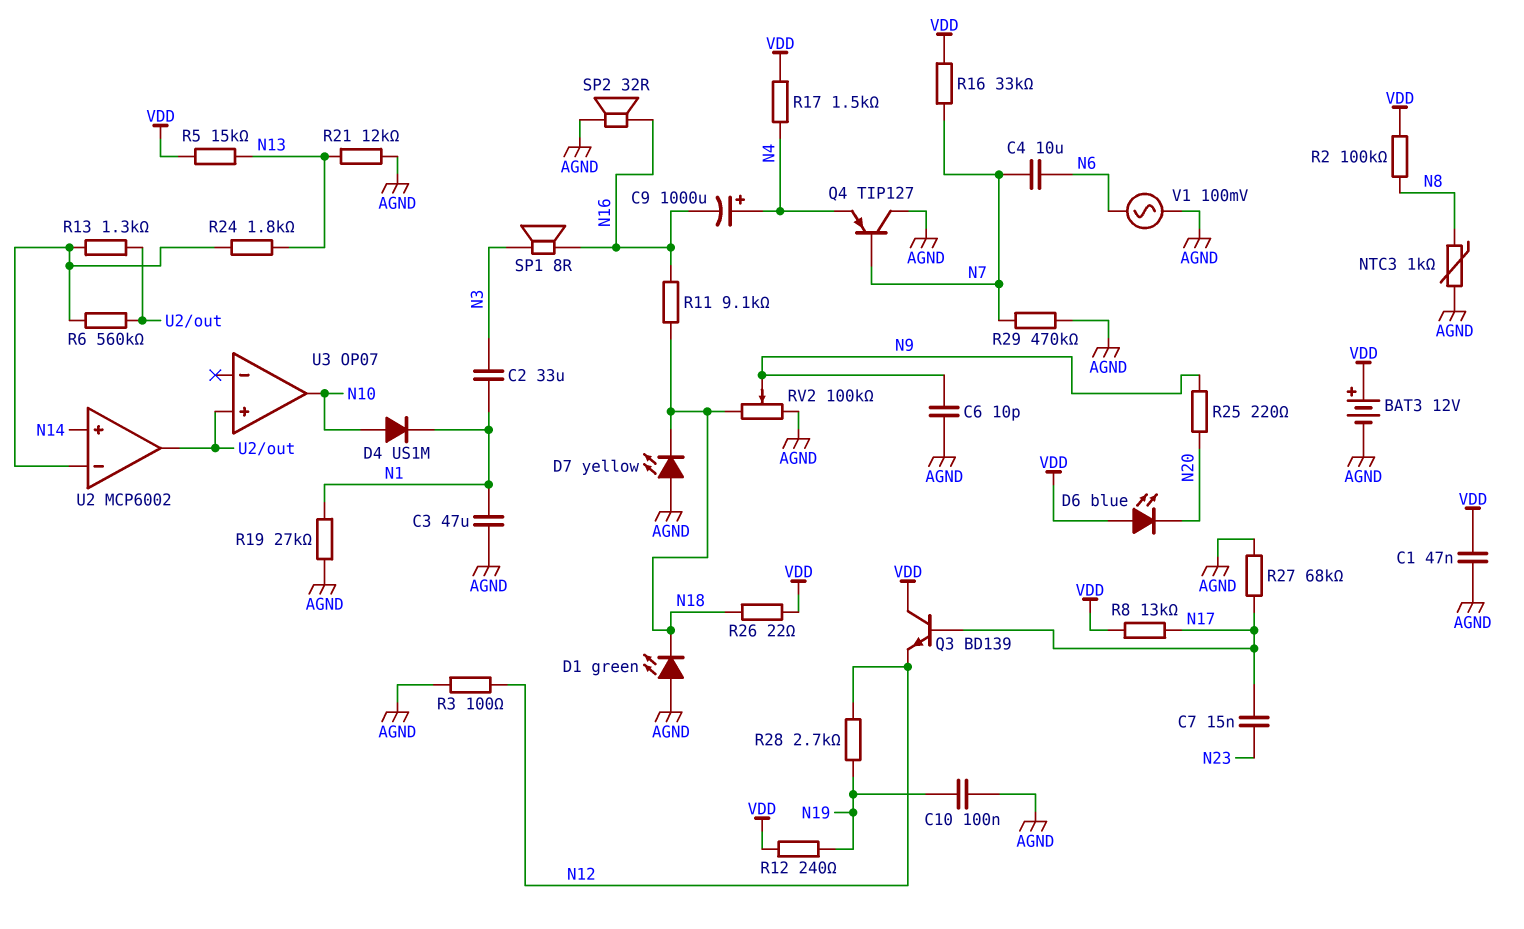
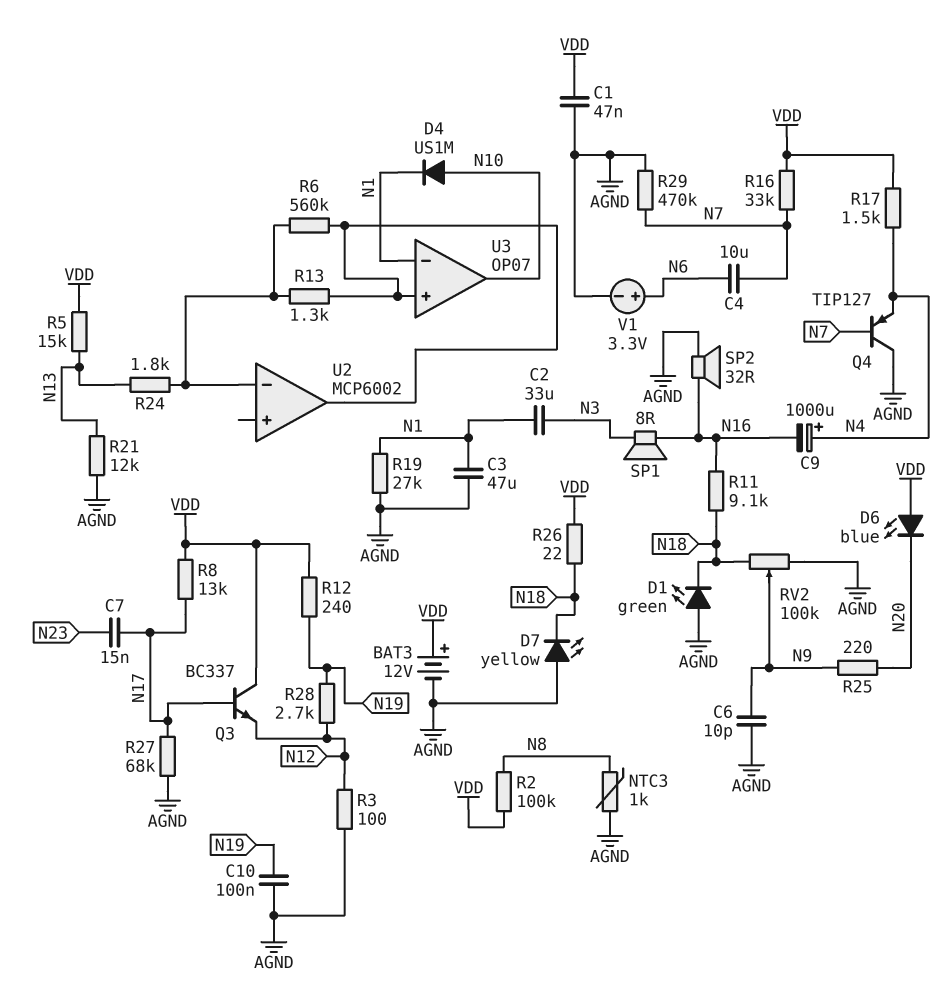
Q3: NPN BD139 (B N17, C VDD, E N12) -> NPN BC337 (B N17, C VDD, E N12)
U2 pin in+: N14 -> none
U3 pin in-: none -> N1
V1: AC 100mV (AGND, N6) -> 3.3V (plus N6, minus AGND)

